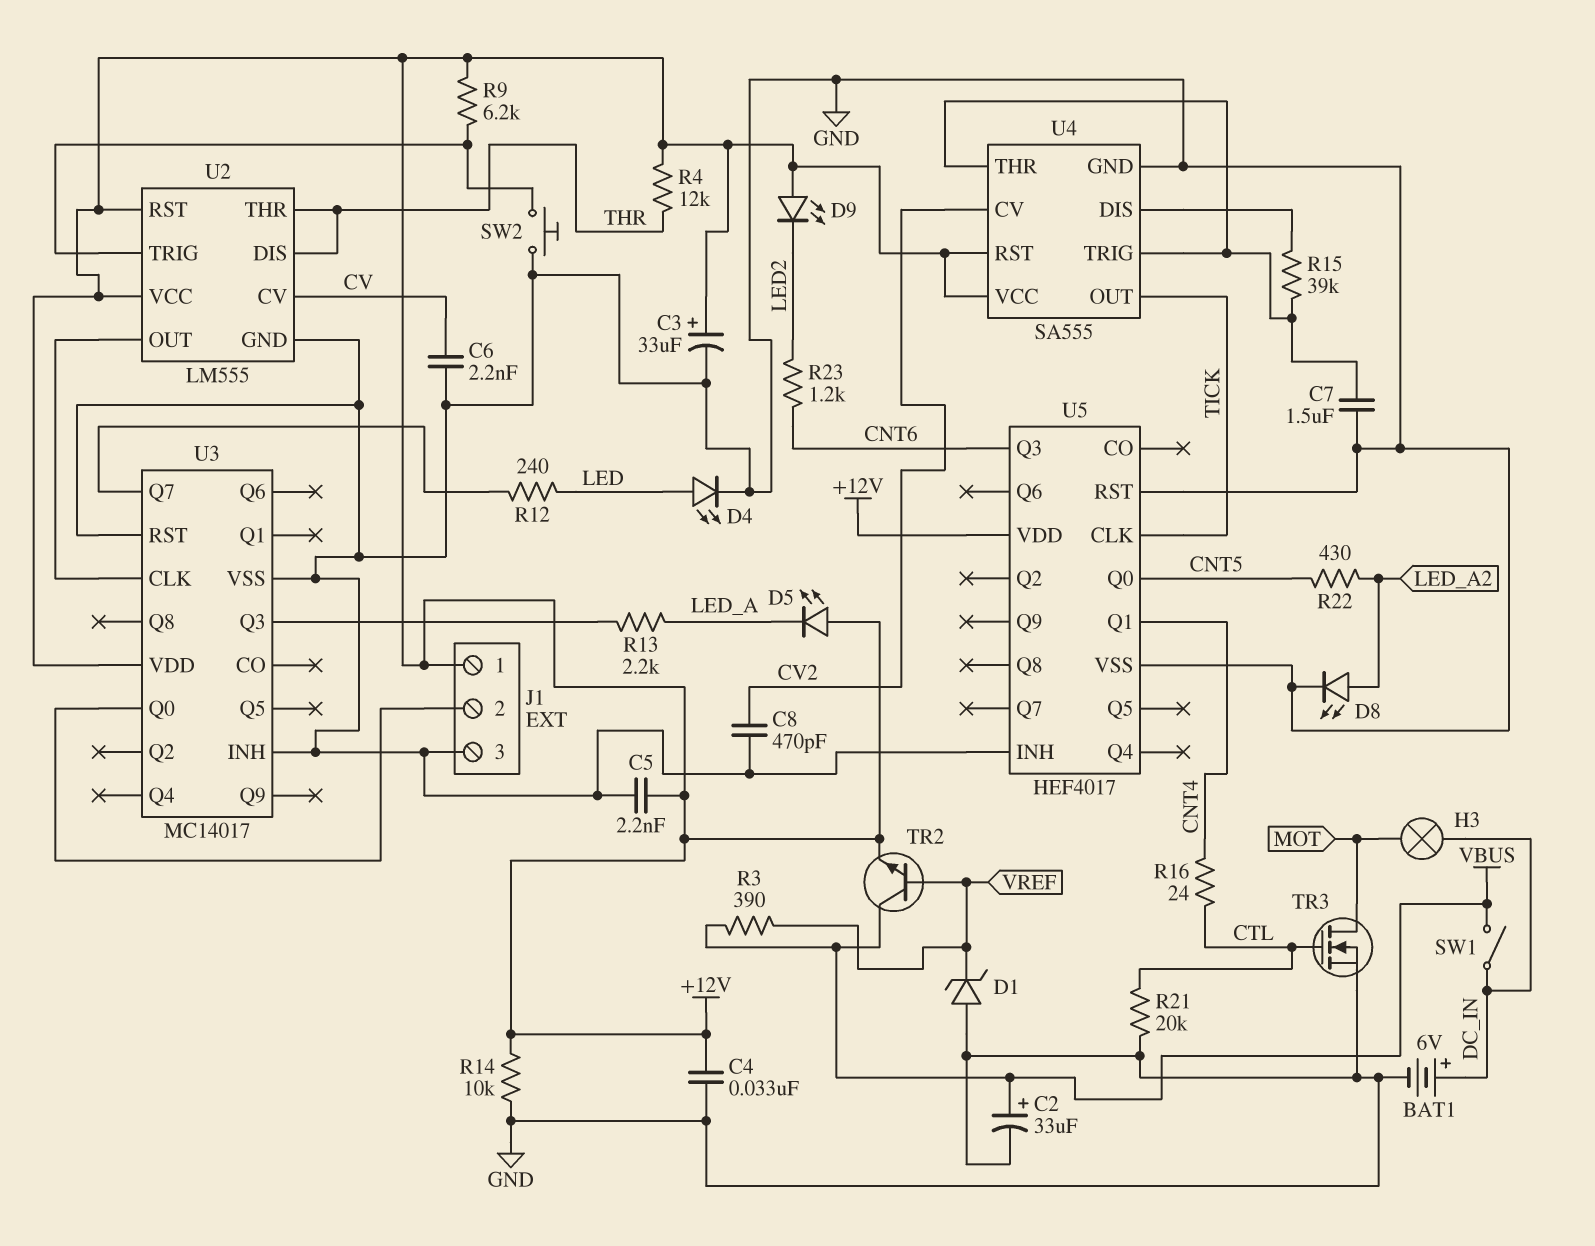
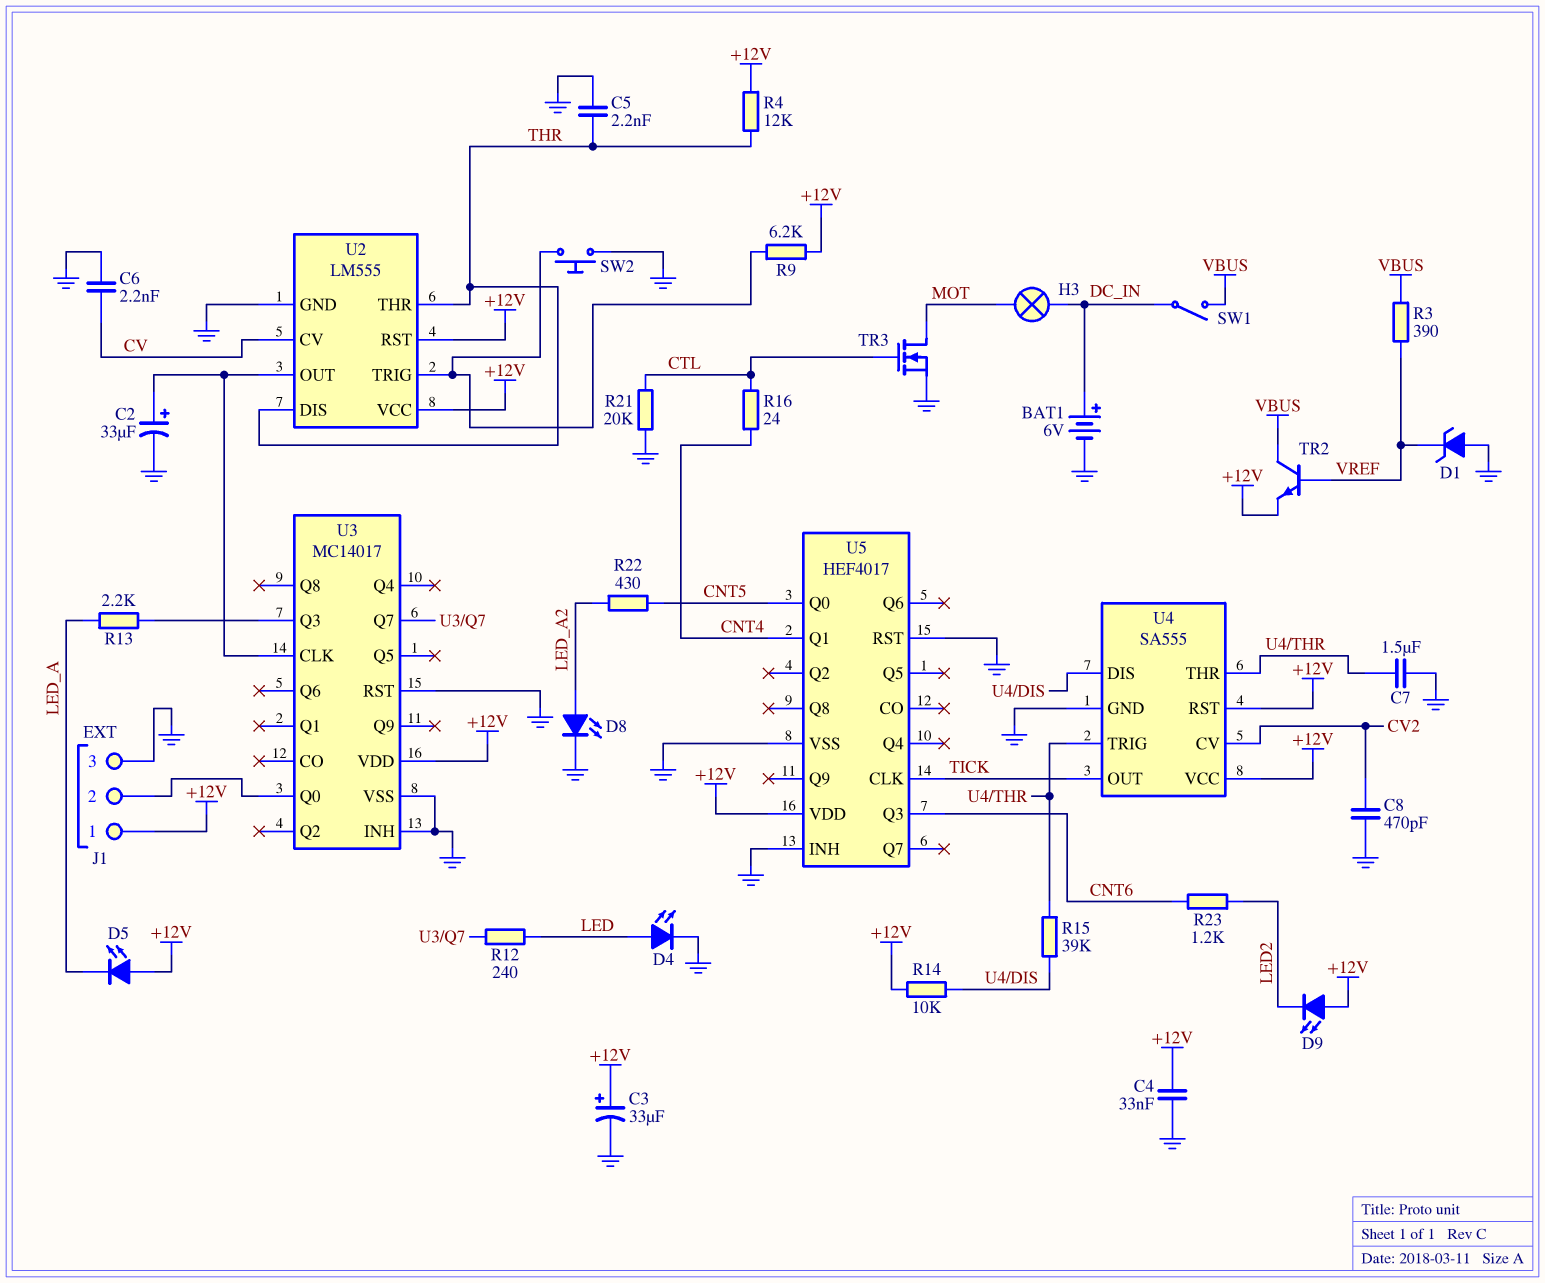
C2: 33uF (plus VBUS, minus GND) -> 33uF (plus U2/OUT, minus GND)
C5: 2.2nF (+12V, GND) -> 2.2nF (GND, THR)
R14: 10k (+12V, GND) -> 10k (+12V, U4/DIS)

